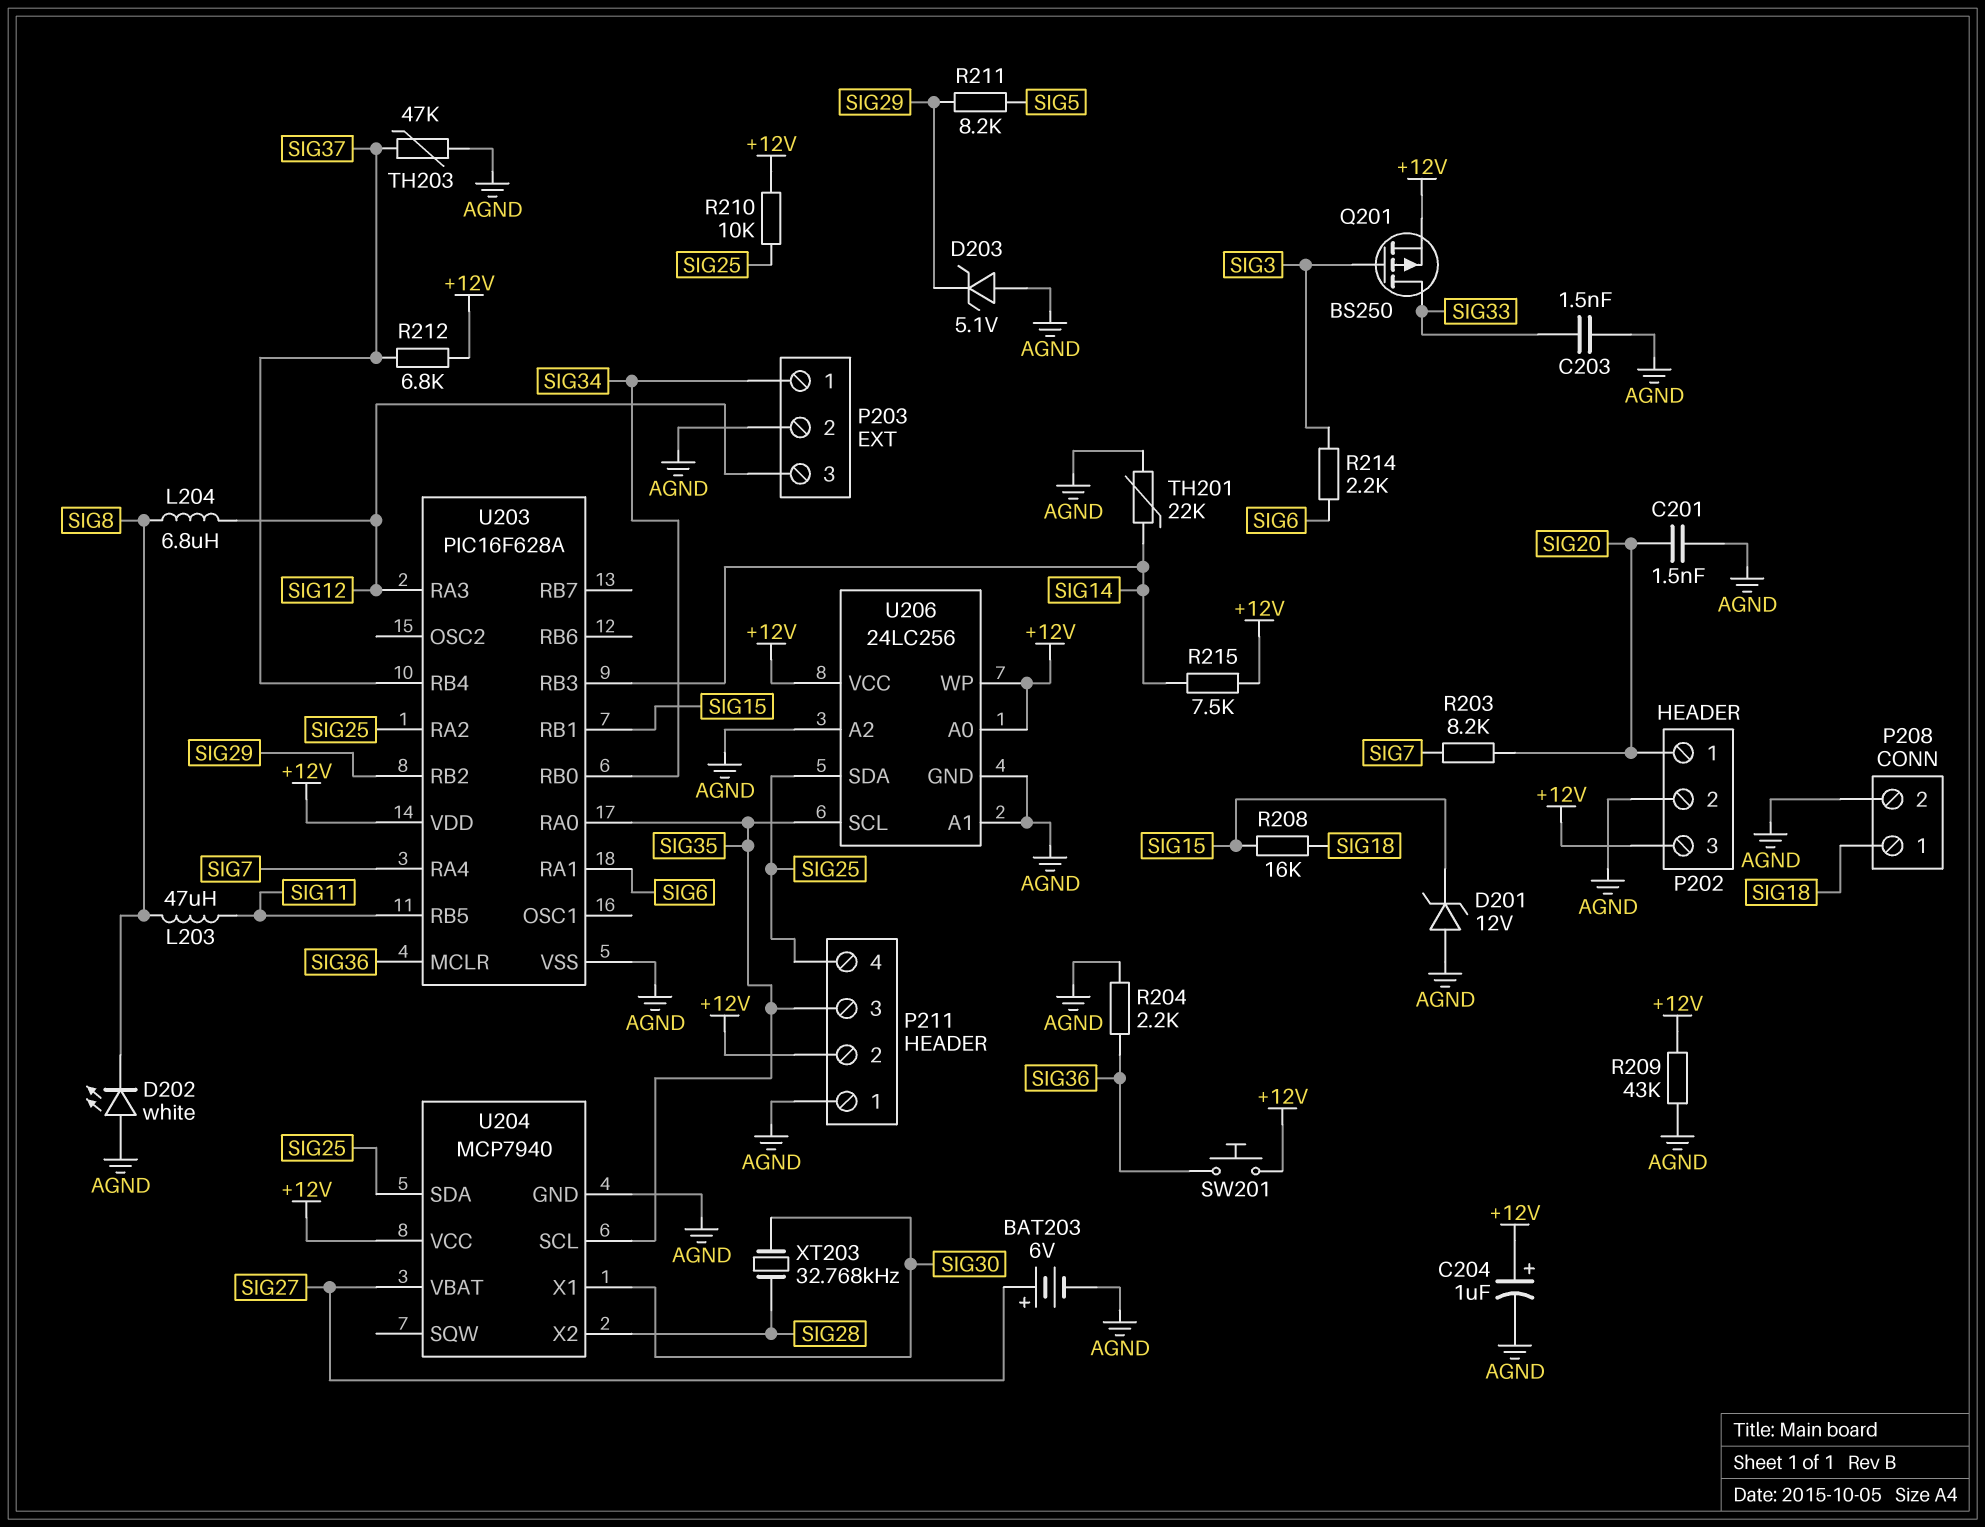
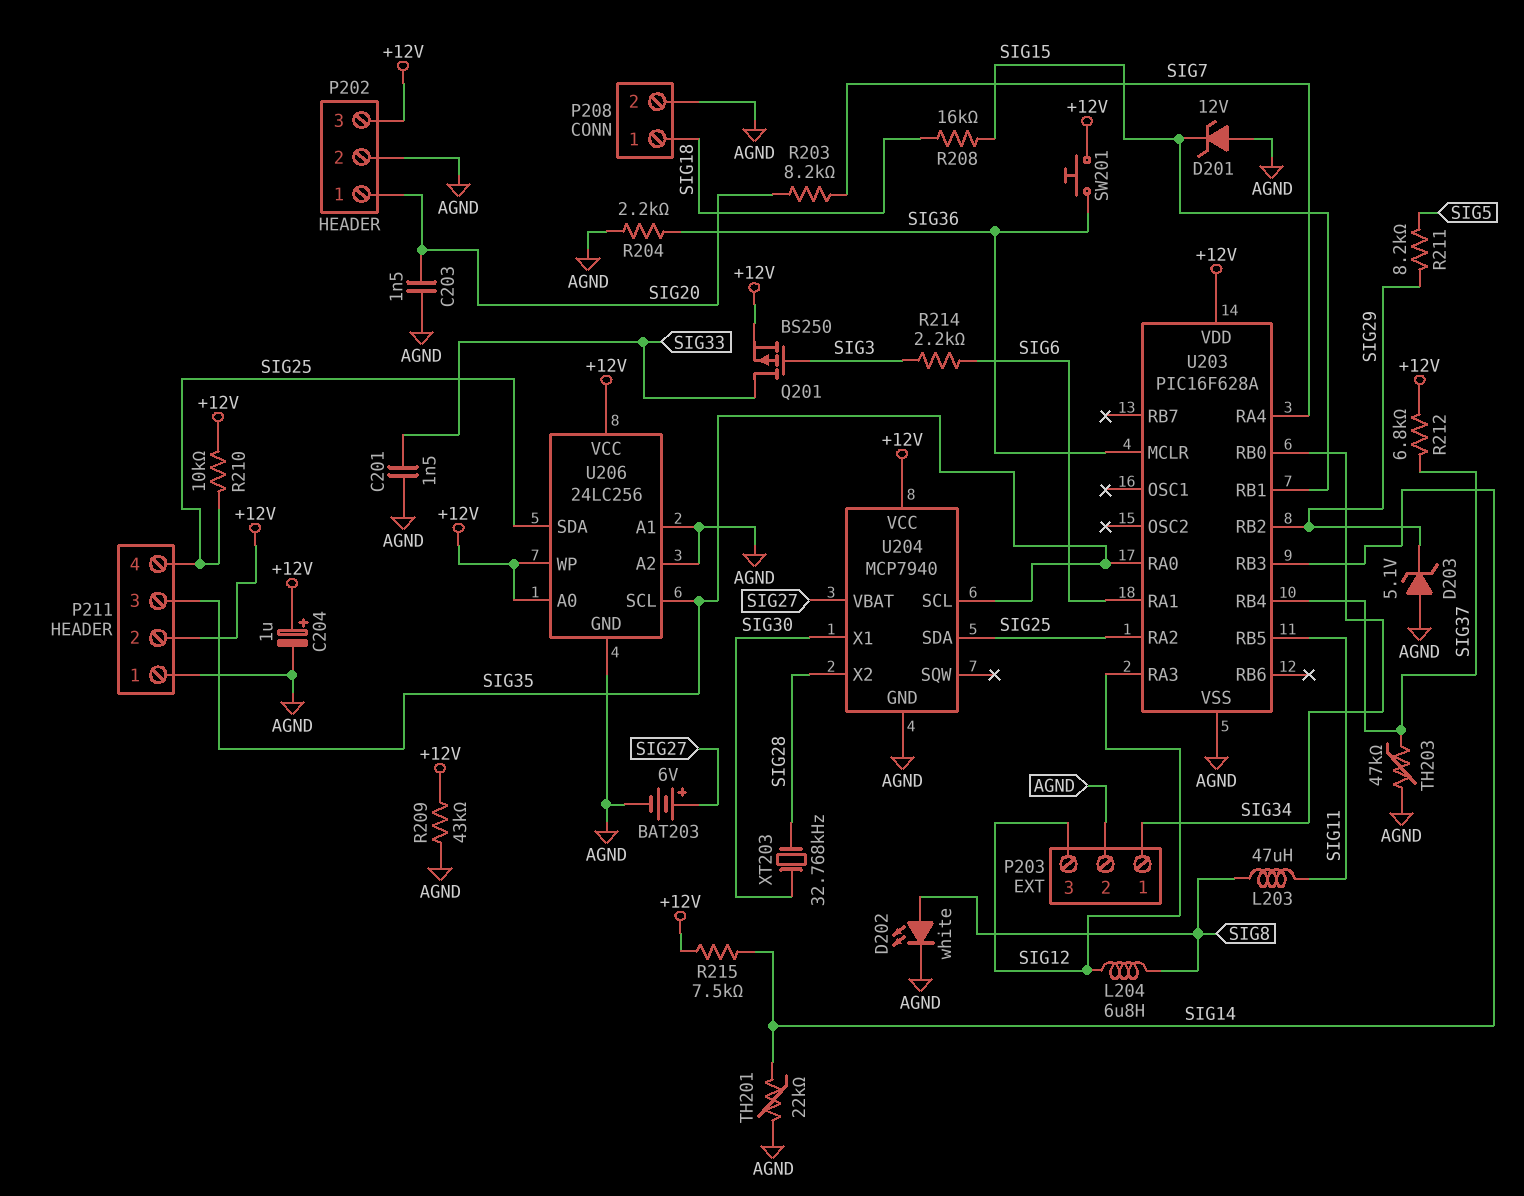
C201: 1.5nF (AGND, SIG20) -> 1.5nF (AGND, SIG33)
C203: 1.5nF (AGND, SIG33) -> 1.5nF (AGND, SIG20)
D202: LED white (A AGND, K SIG8) -> LED white (A SIG8, K AGND)

